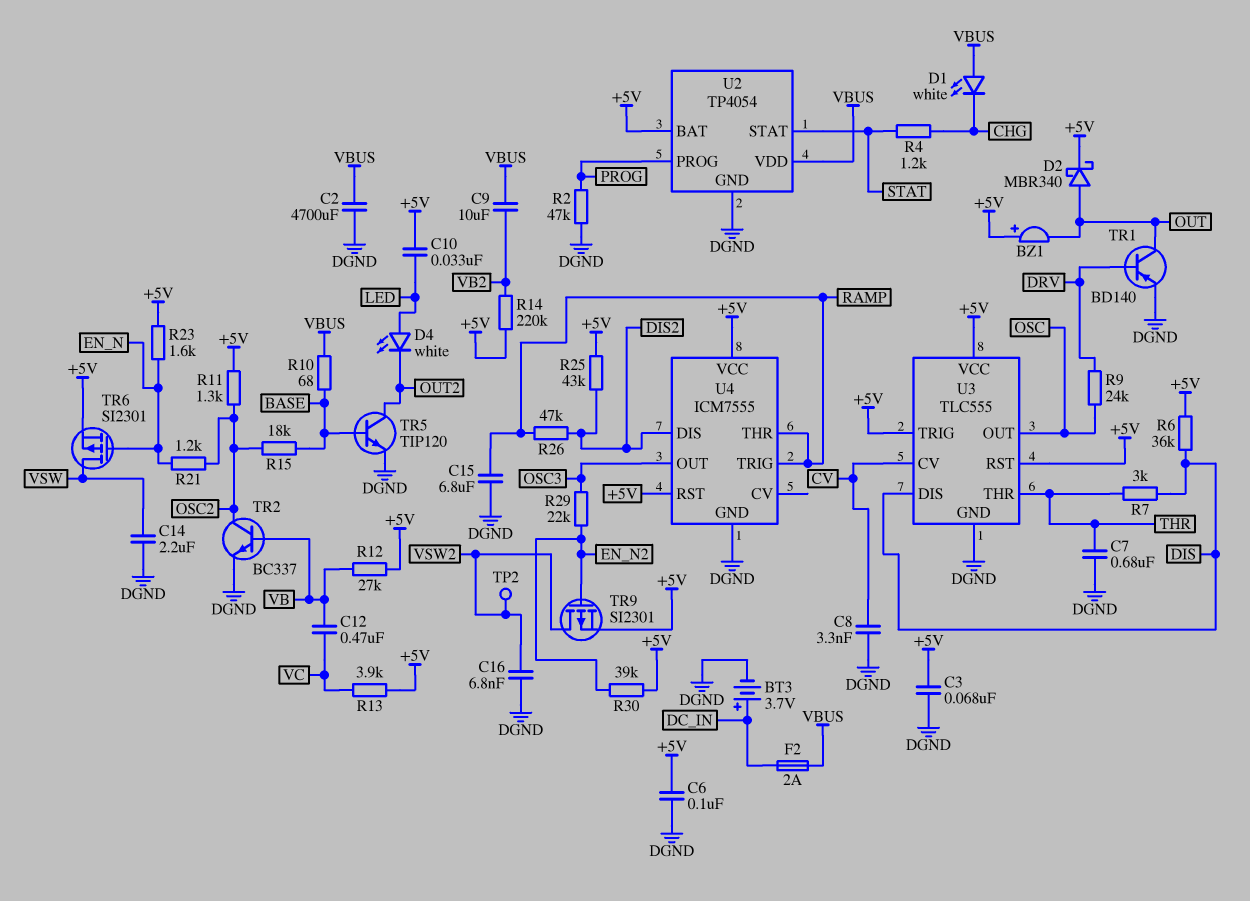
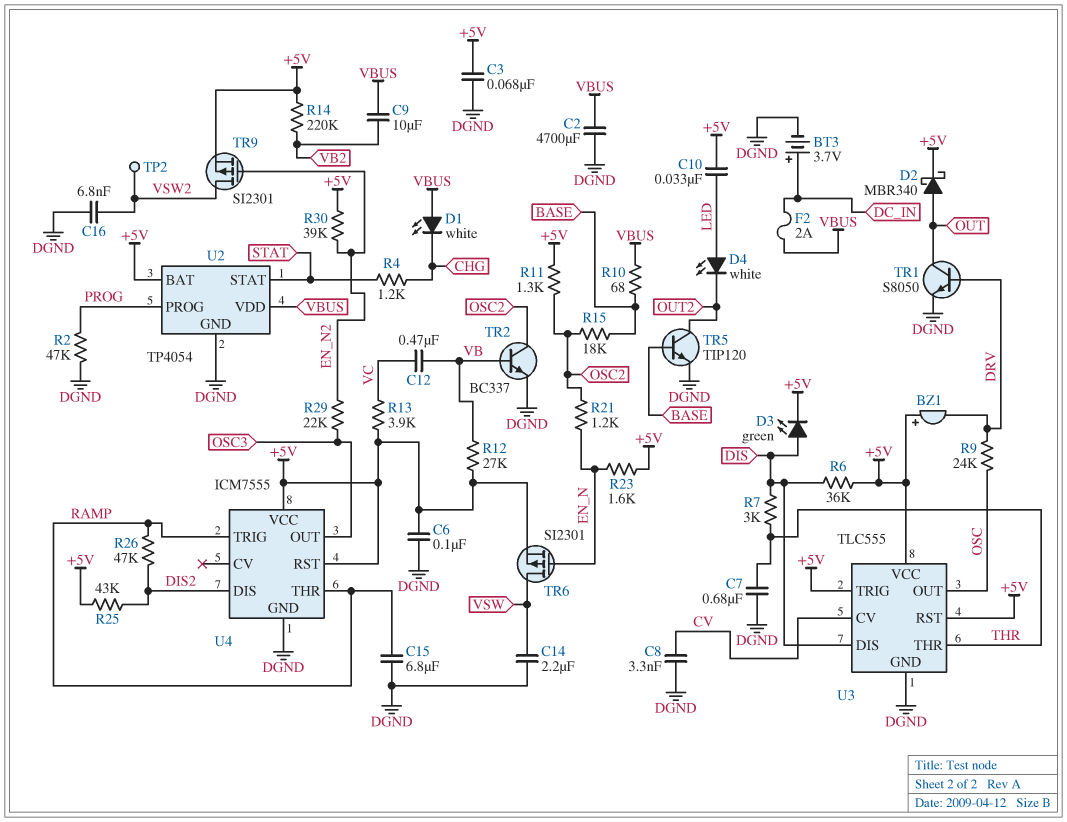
BZ1: buzzer (plus +5V, minus OUT) -> buzzer (plus +5V, minus DRV)
D3: none -> LED green (A DIS, K +5V)
TR1: PNP BD140 (B DRV, C OUT, E DGND) -> NPN S8050 (B DRV, C OUT, E DGND)

